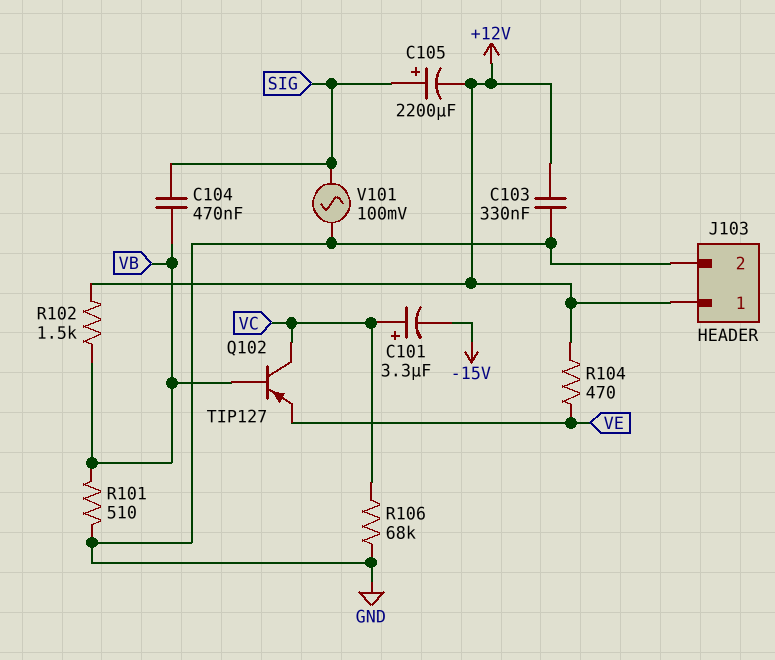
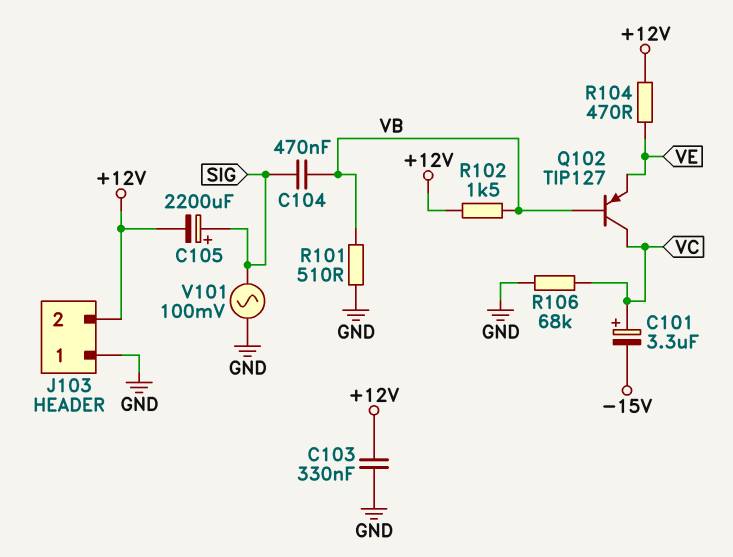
J103 pin 1: +12V -> GND
J103 pin 2: GND -> +12V

